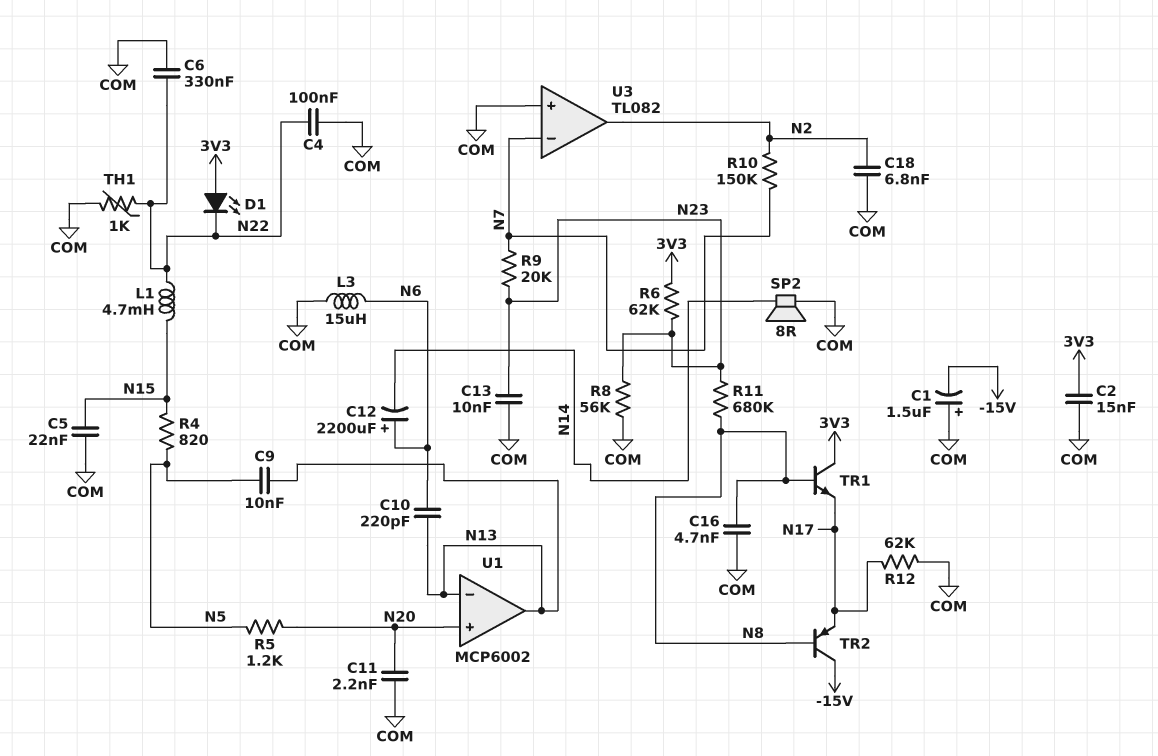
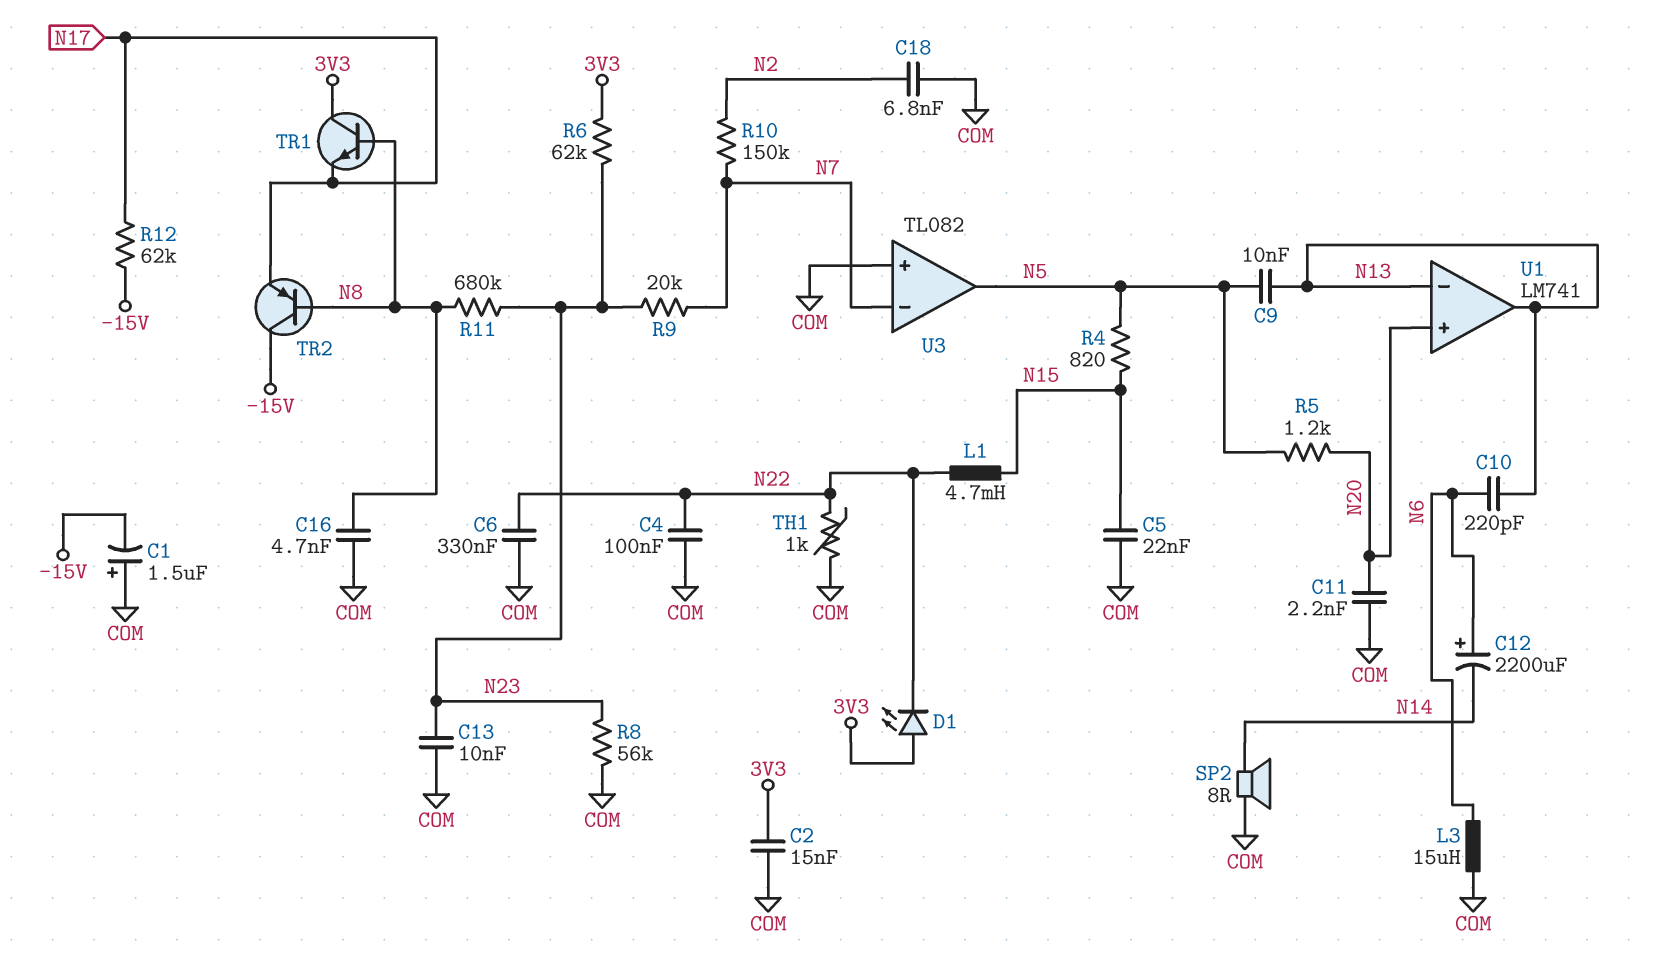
R12: 62k (COM, N17) -> 62k (-15V, N17)
U1: MCP6002 -> LM741
U3 pin out: N2 -> N5

